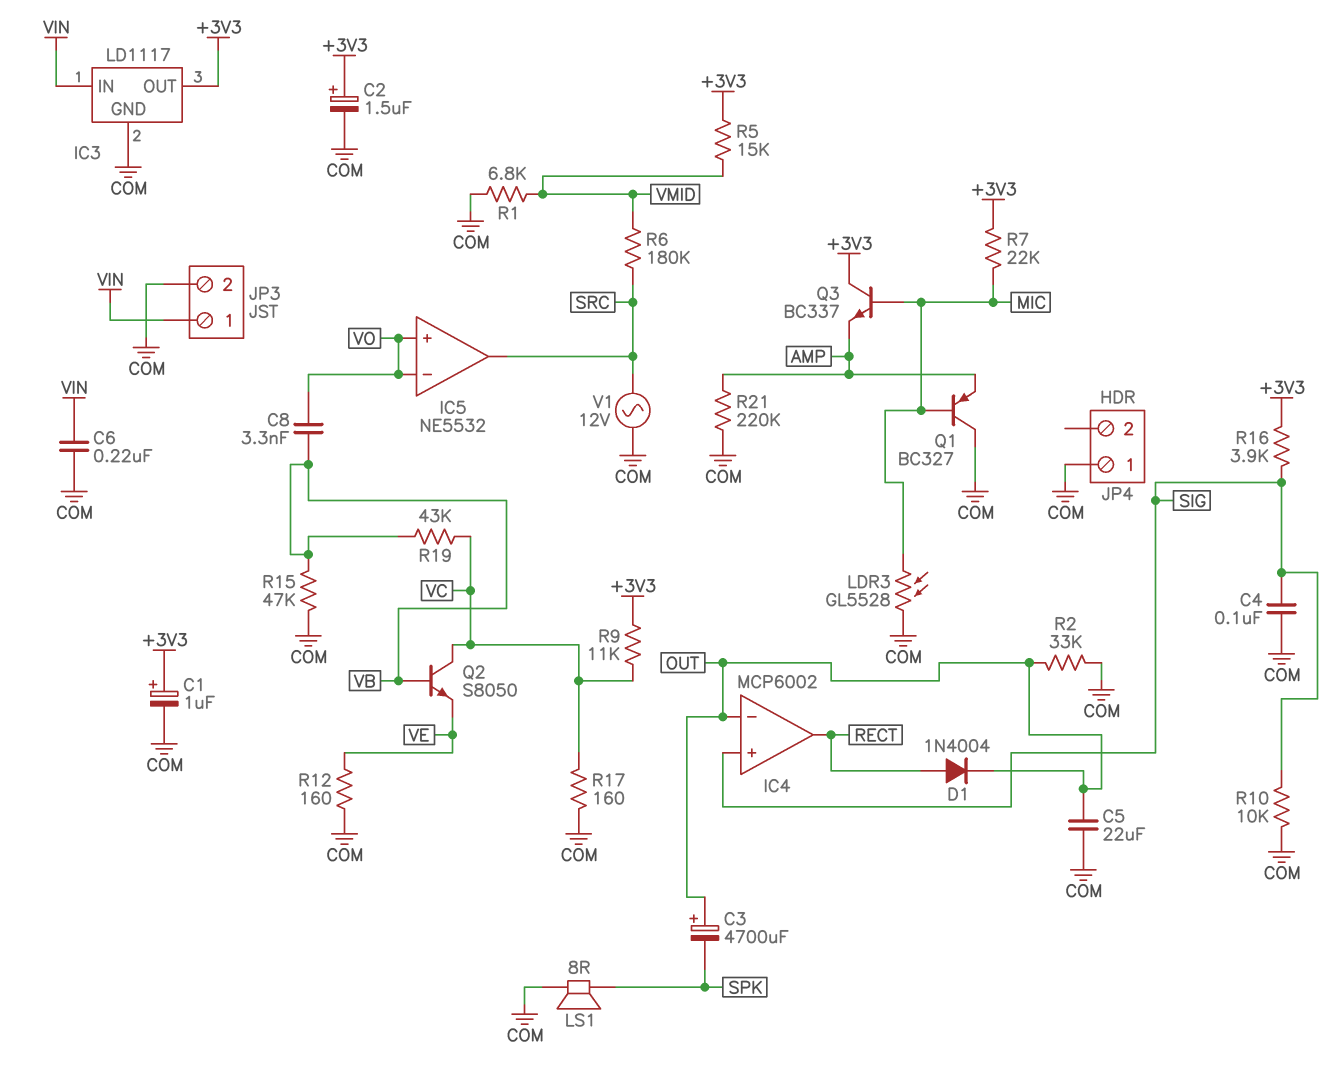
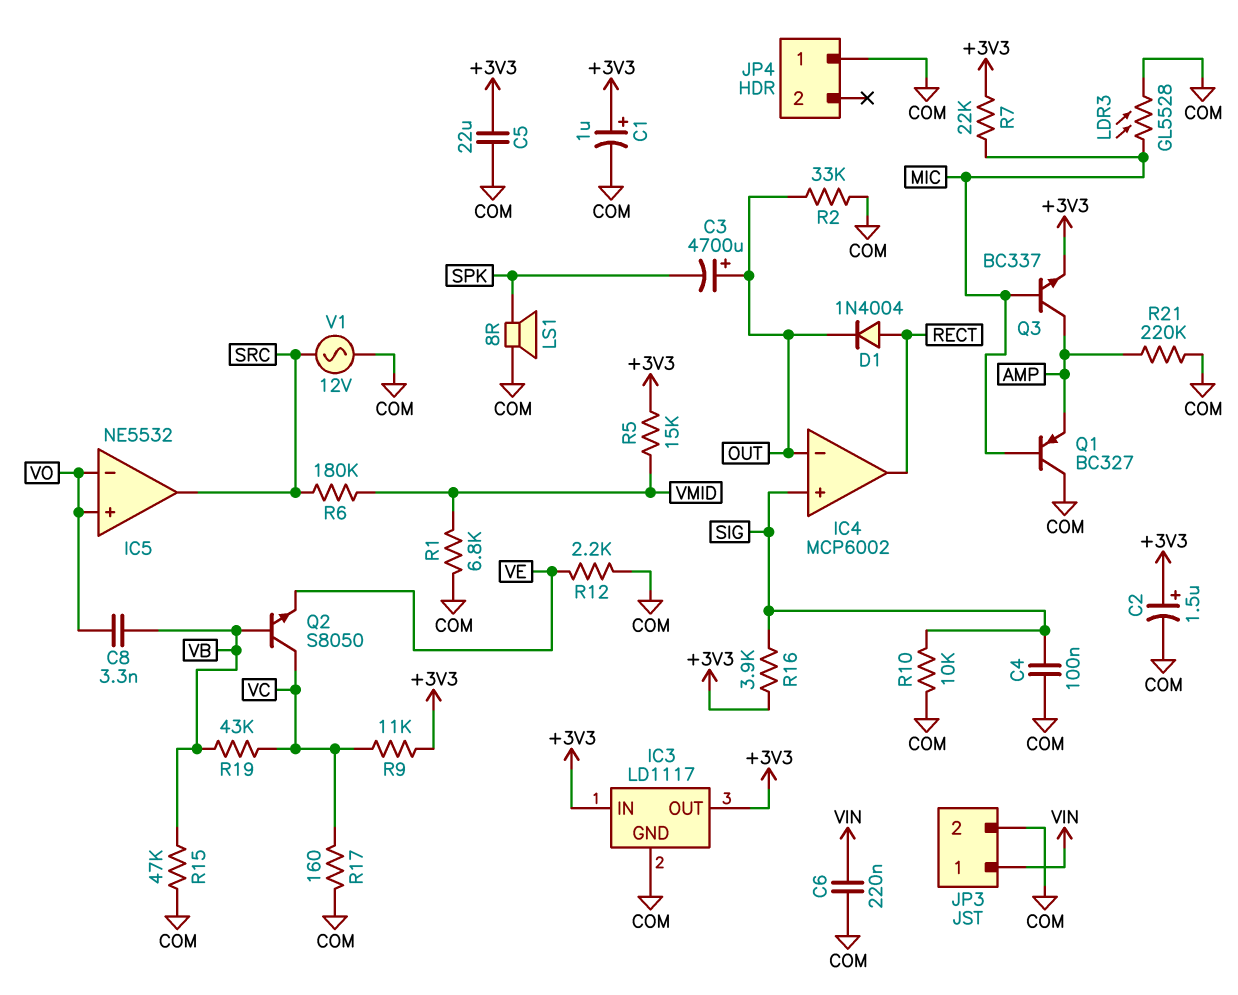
C5: 22uF (COM, OUT) -> 22uF (+3V3, COM)
IC3 pin IN: VIN -> +3V3
Q3: NPN BC337 (B MIC, C +3V3, E AMP) -> NPN BC337 (B MIC, C AMP, E +3V3)
R12: 160 (COM, VE) -> 2.2k (COM, VE)

